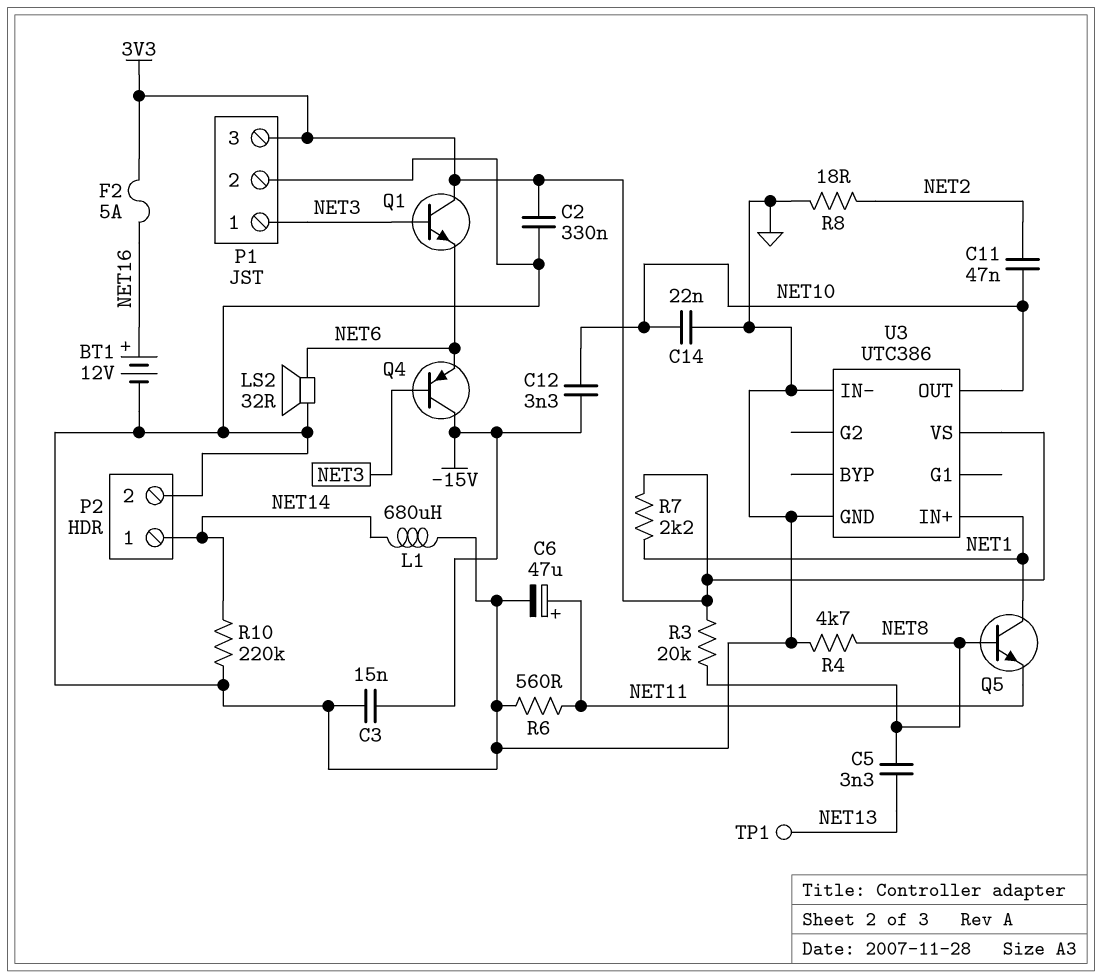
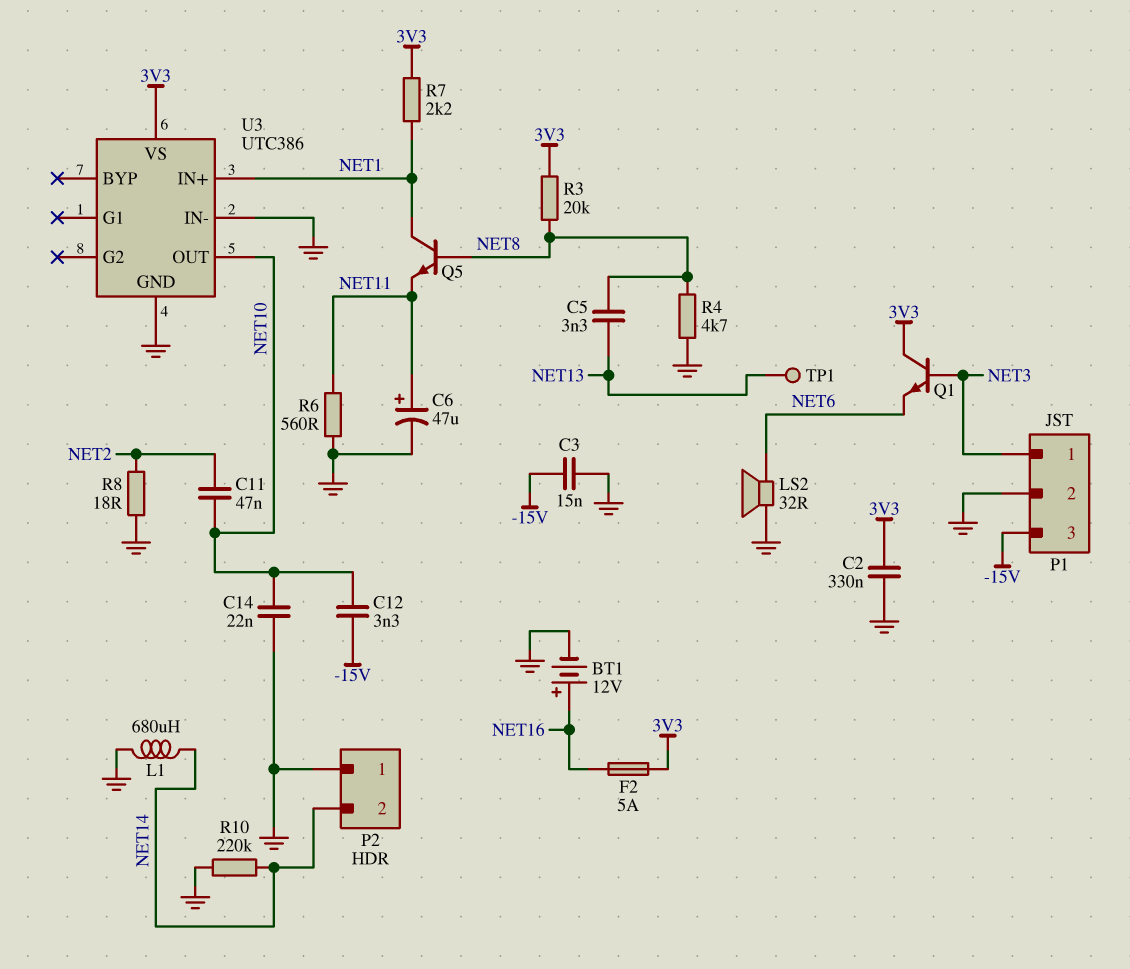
P1 pin 3: 3V3 -> -15V
P2 pin 1: NET14 -> GND
P2 pin 2: GND -> NET14
Q4: PNP (B NET3, C -15V, E NET6) -> none

